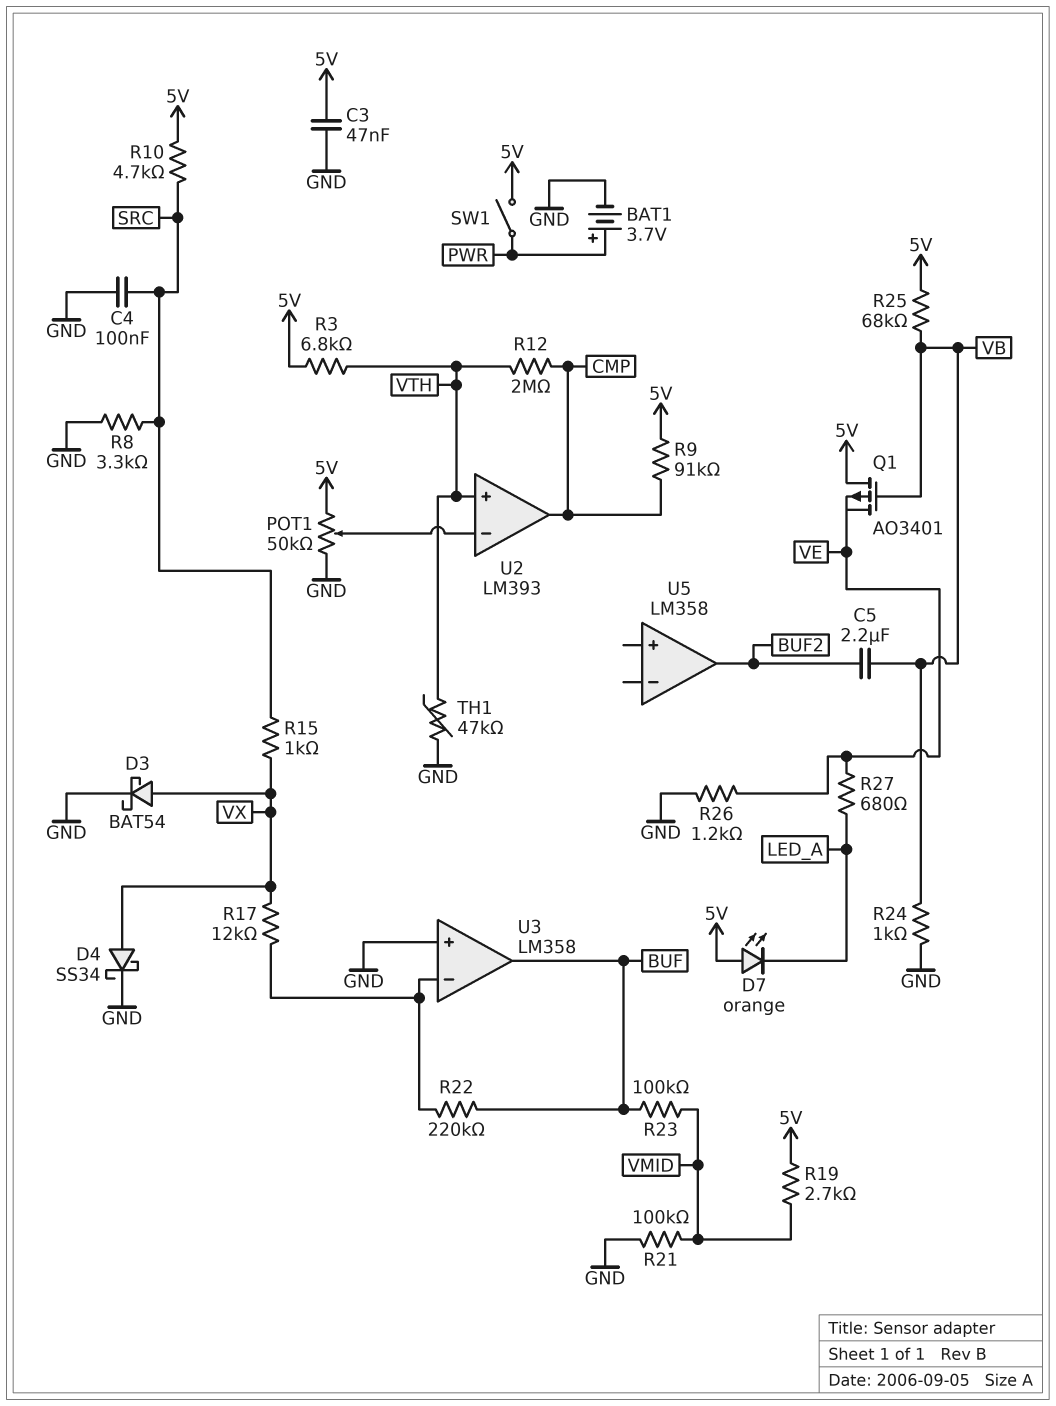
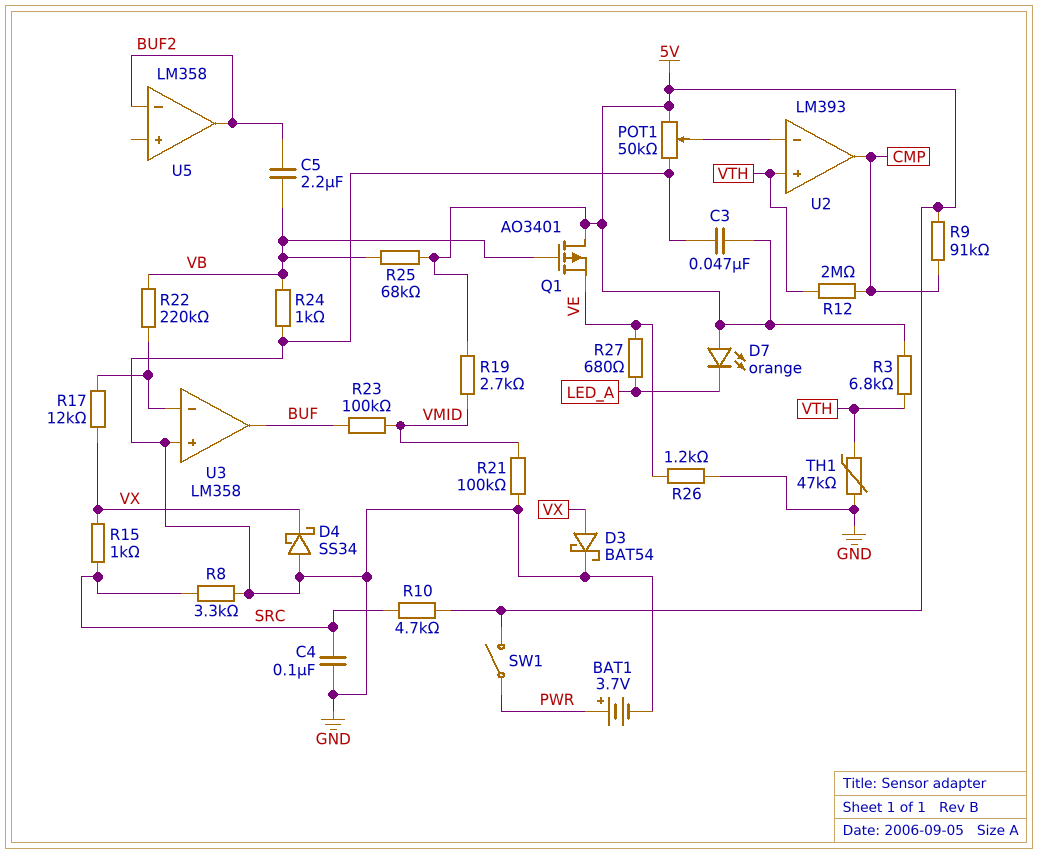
D4: schottky SS34 (A VX, K GND) -> schottky SS34 (A GND, K VX)
R22: 220k (BUF, U3/in-) -> 220k (U3/in-, VB)
U5 pin in-: none -> BUF2

